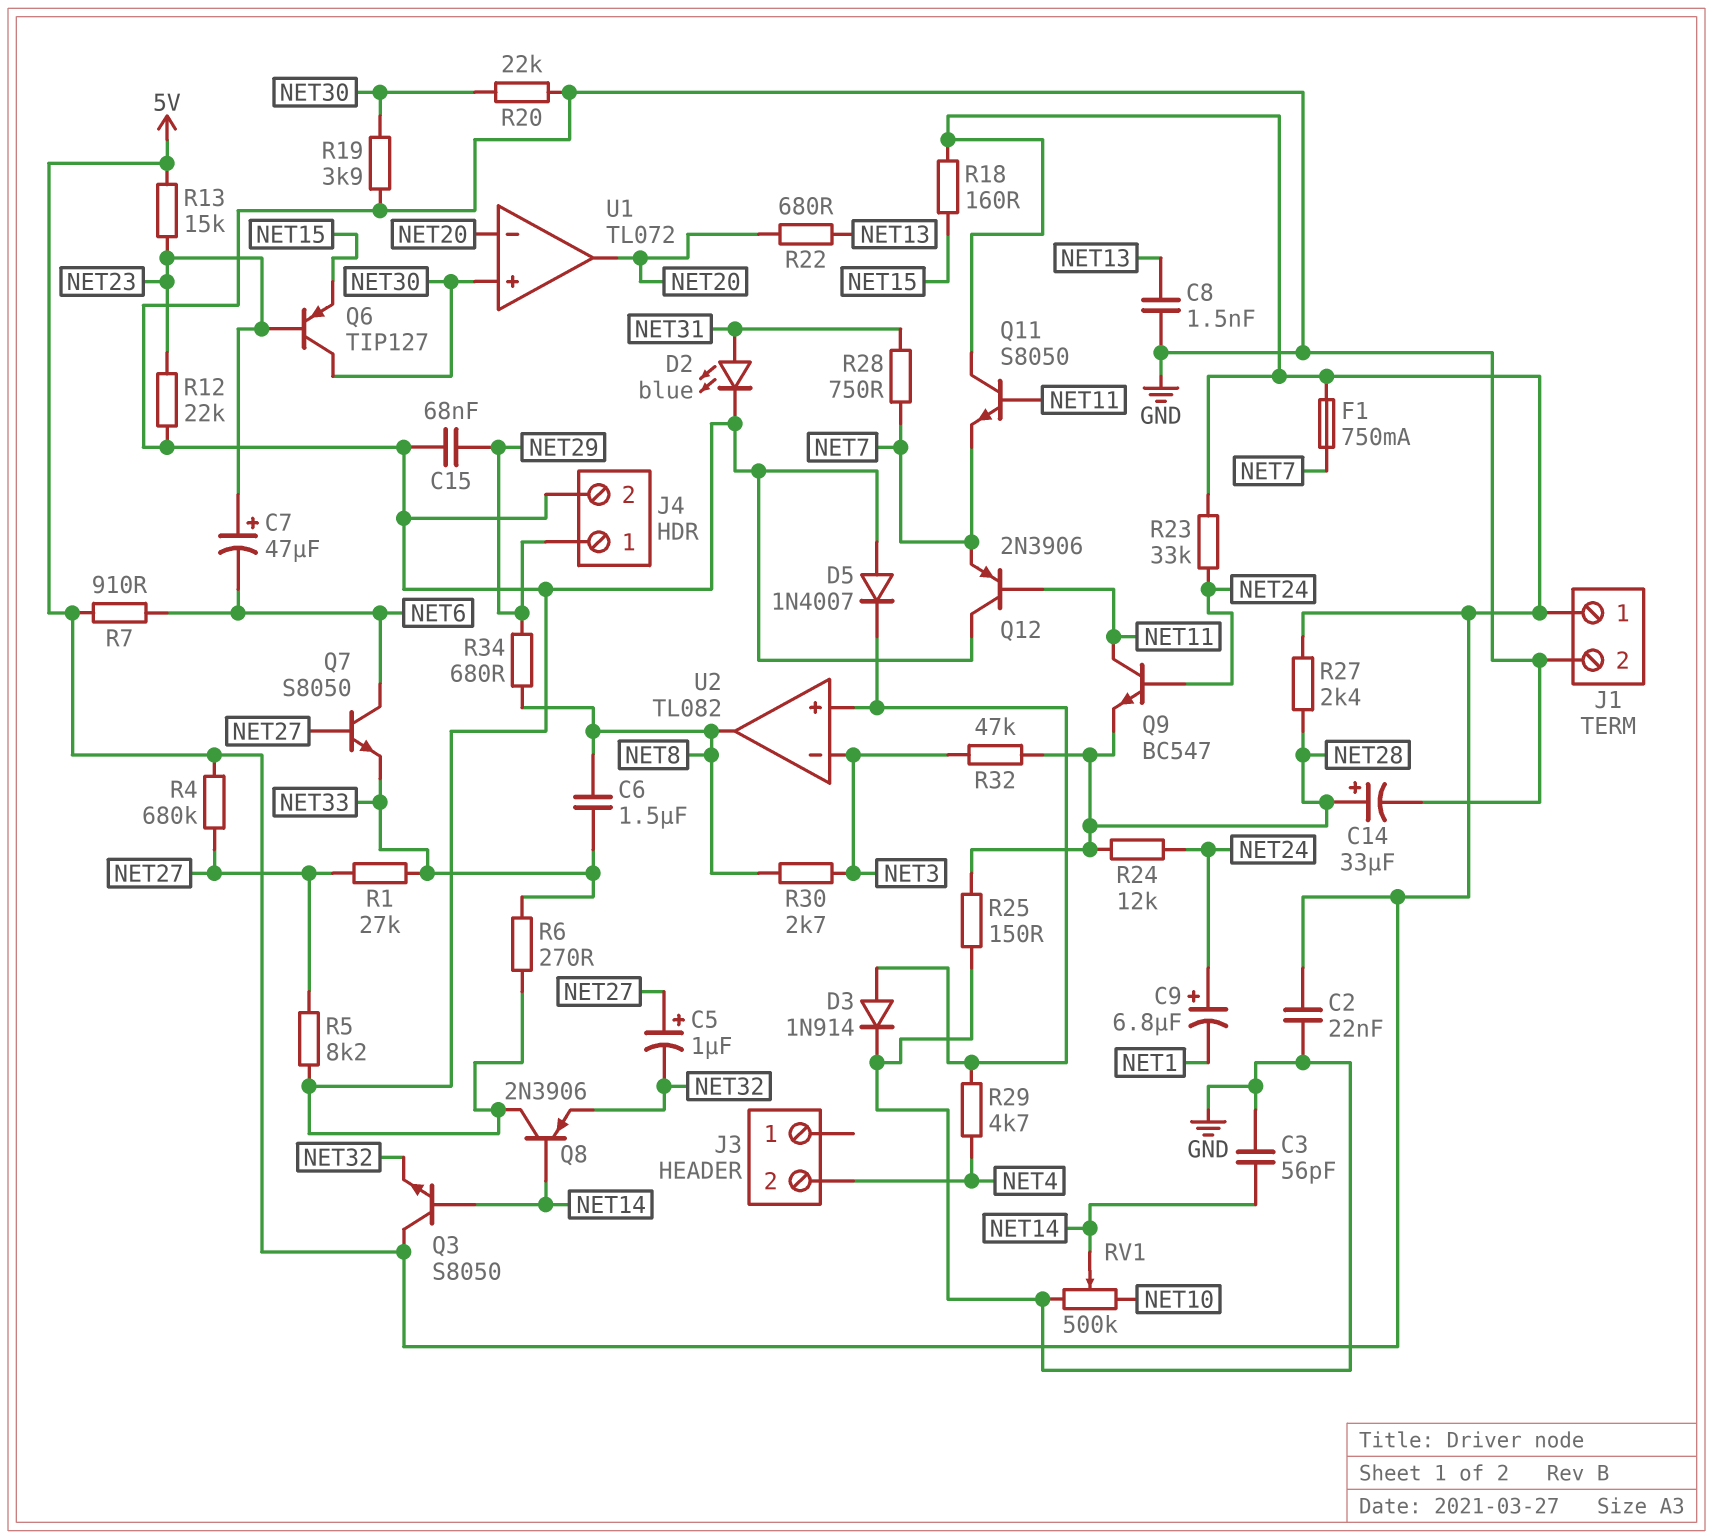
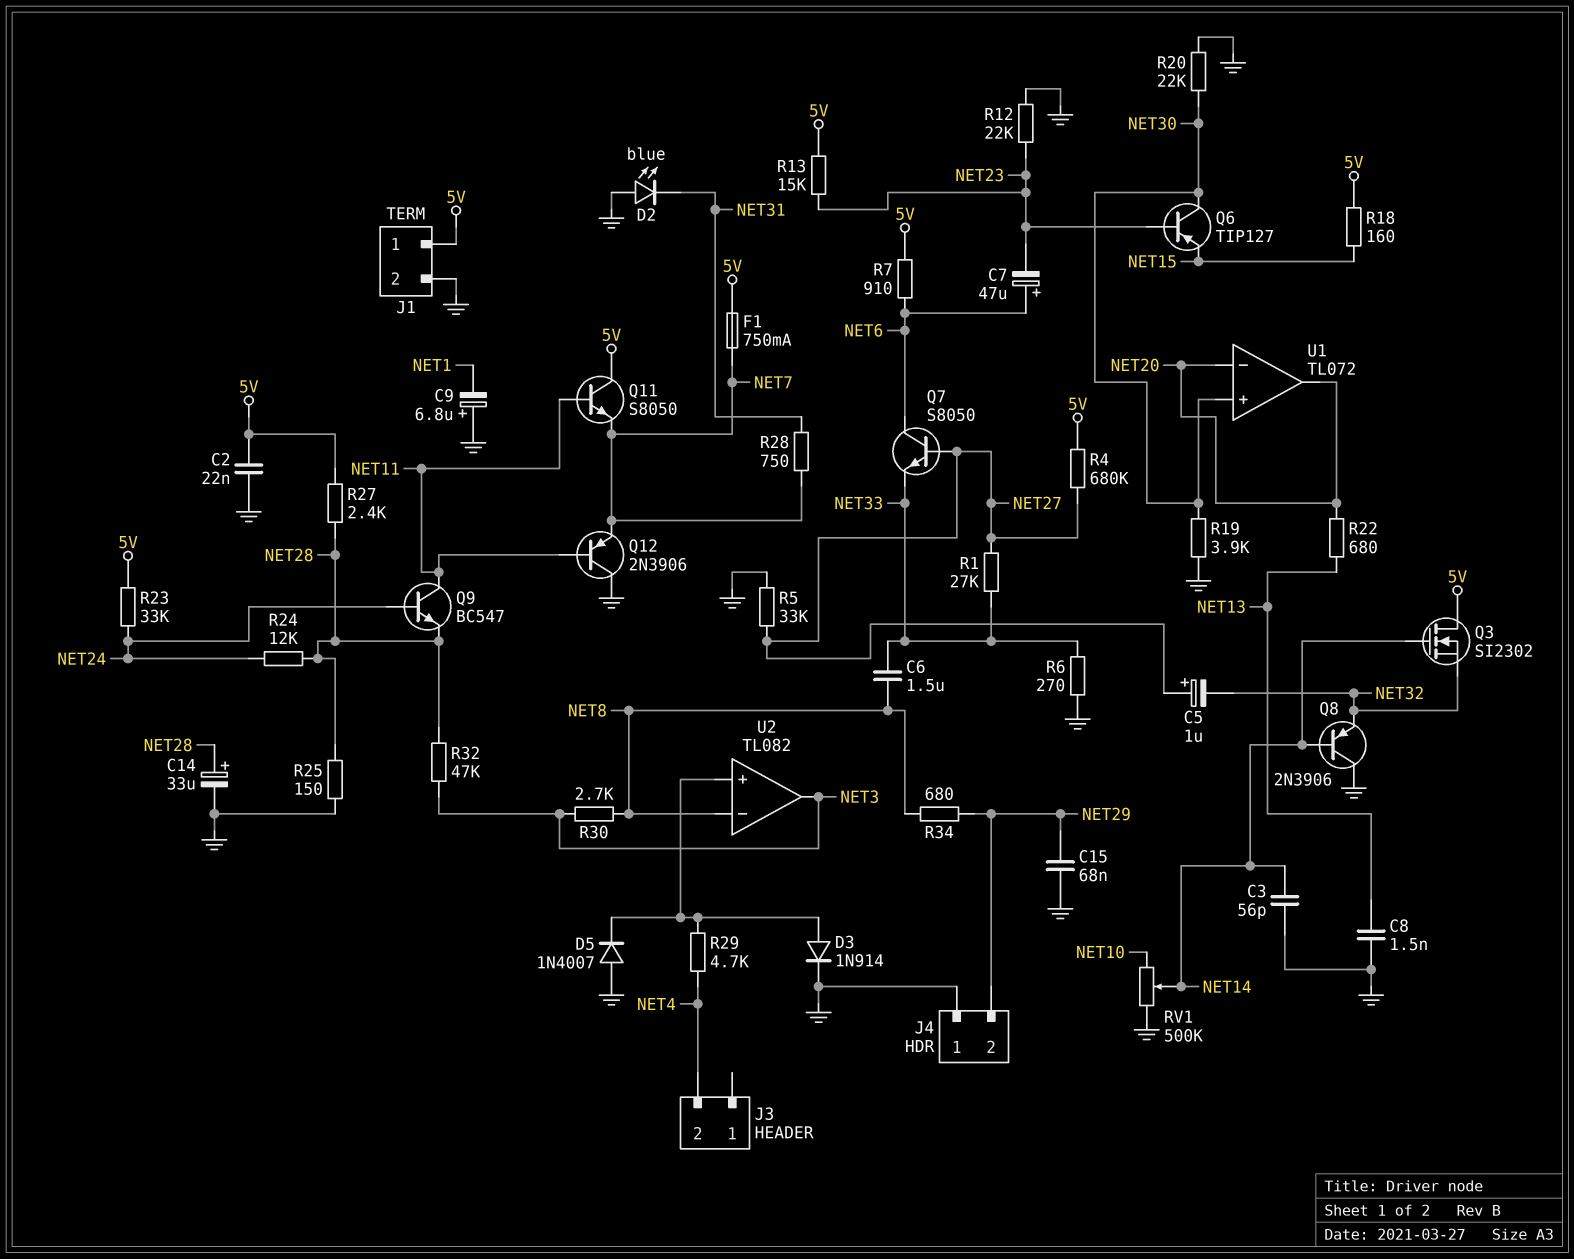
C7: 47uF (plus NET23, minus NET6) -> 47uF (plus NET6, minus NET23)
C9: 6.8uF (plus NET24, minus NET1) -> 6.8uF (plus GND, minus NET1)
D2: LED blue (A NET31, K GND) -> LED blue (A GND, K NET31)
J4 pin 1: NET29 -> GND
J4 pin 2: GND -> NET29
Q3: NPN S8050 (B NET14, C 5V, E NET32) -> NMOS SI2302 (G NET14, D 5V, S NET32)
R5: 8.2k (GND, NET27) -> 33k (GND, NET27)
U2 pin in-: NET3 -> NET8
U2 pin out: NET8 -> NET3

